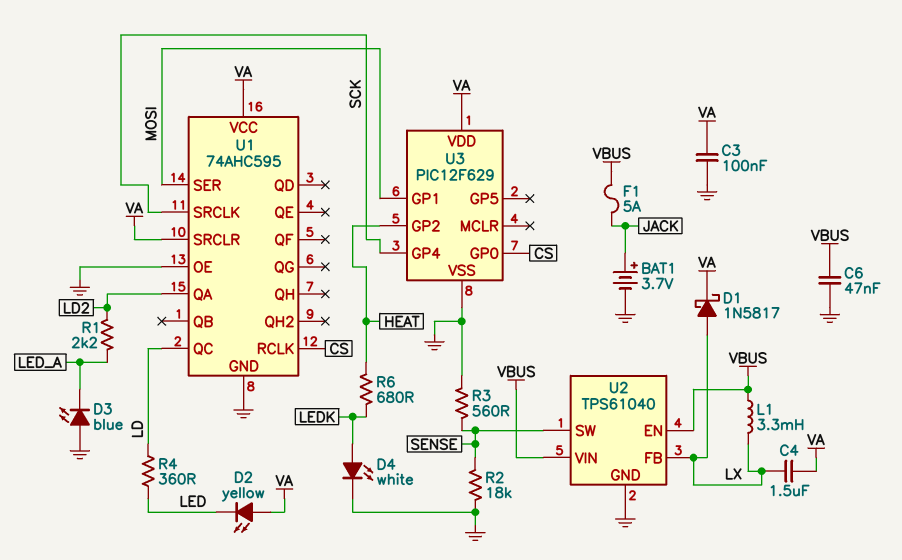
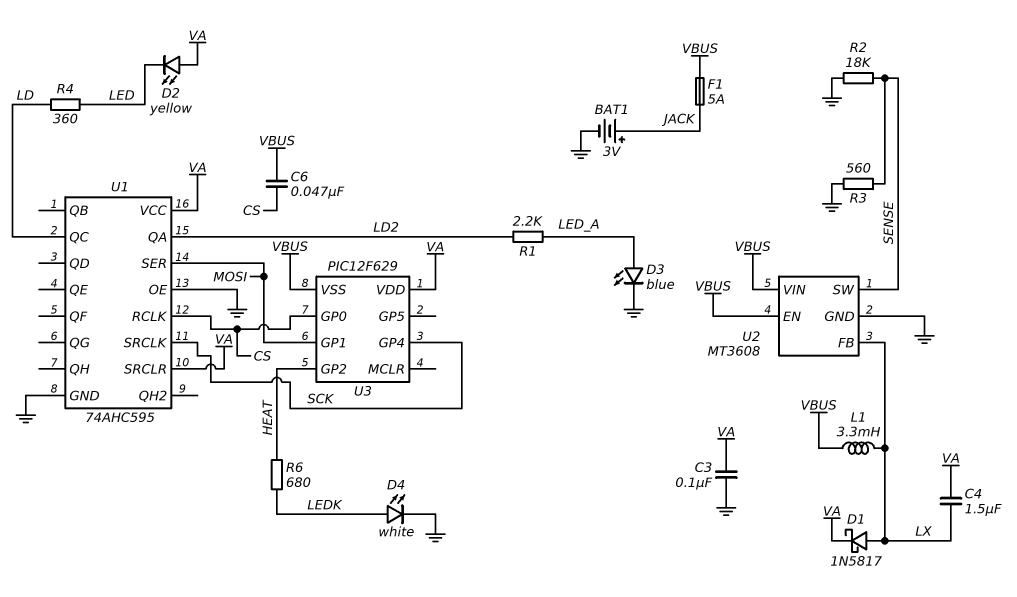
BAT1: 3.7V (plus JACK, minus GND) -> 3V (plus JACK, minus GND)
C6: 47nF (GND, VBUS) -> 47nF (CS, VBUS)
D3: LED blue (A GND, K LED_A) -> LED blue (A LED_A, K GND)
U2: TPS61040 -> MT3608
U3 pin VSS: GND -> VBUS

